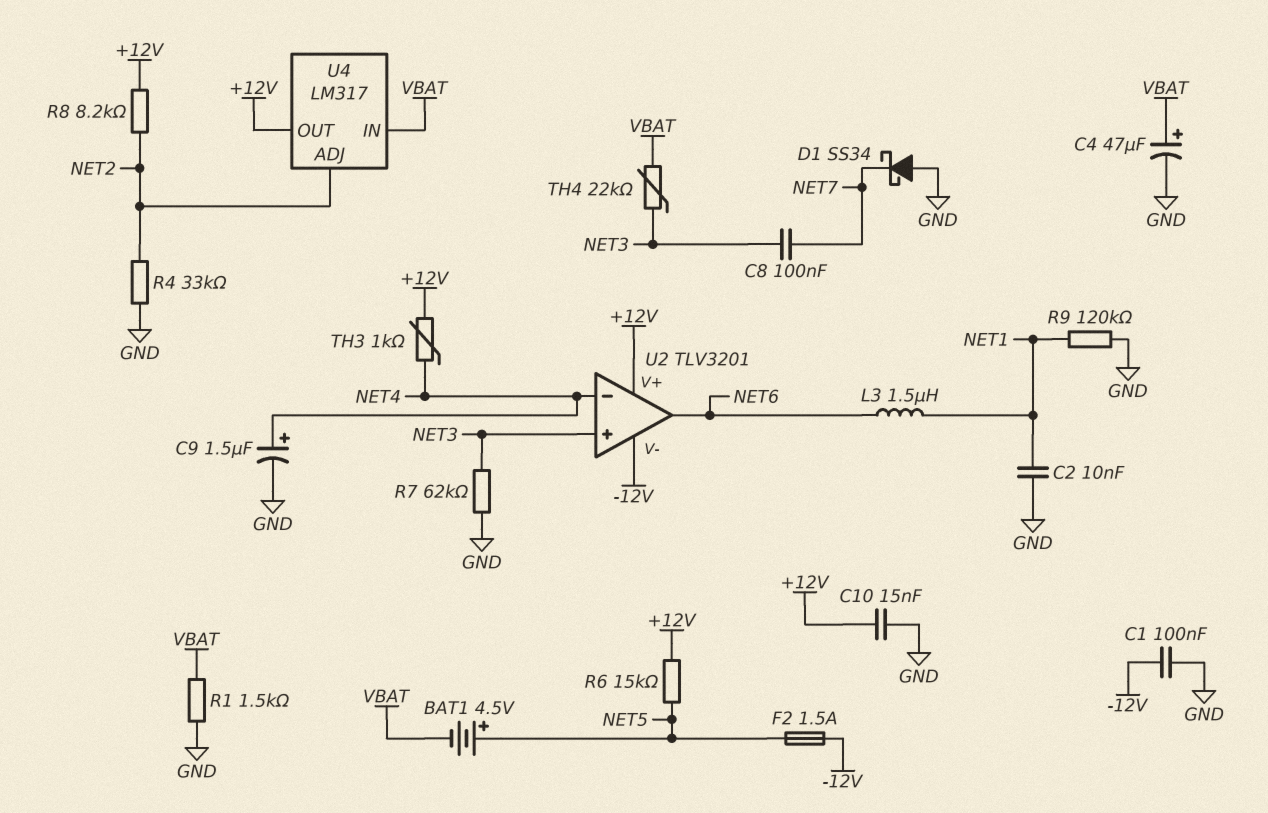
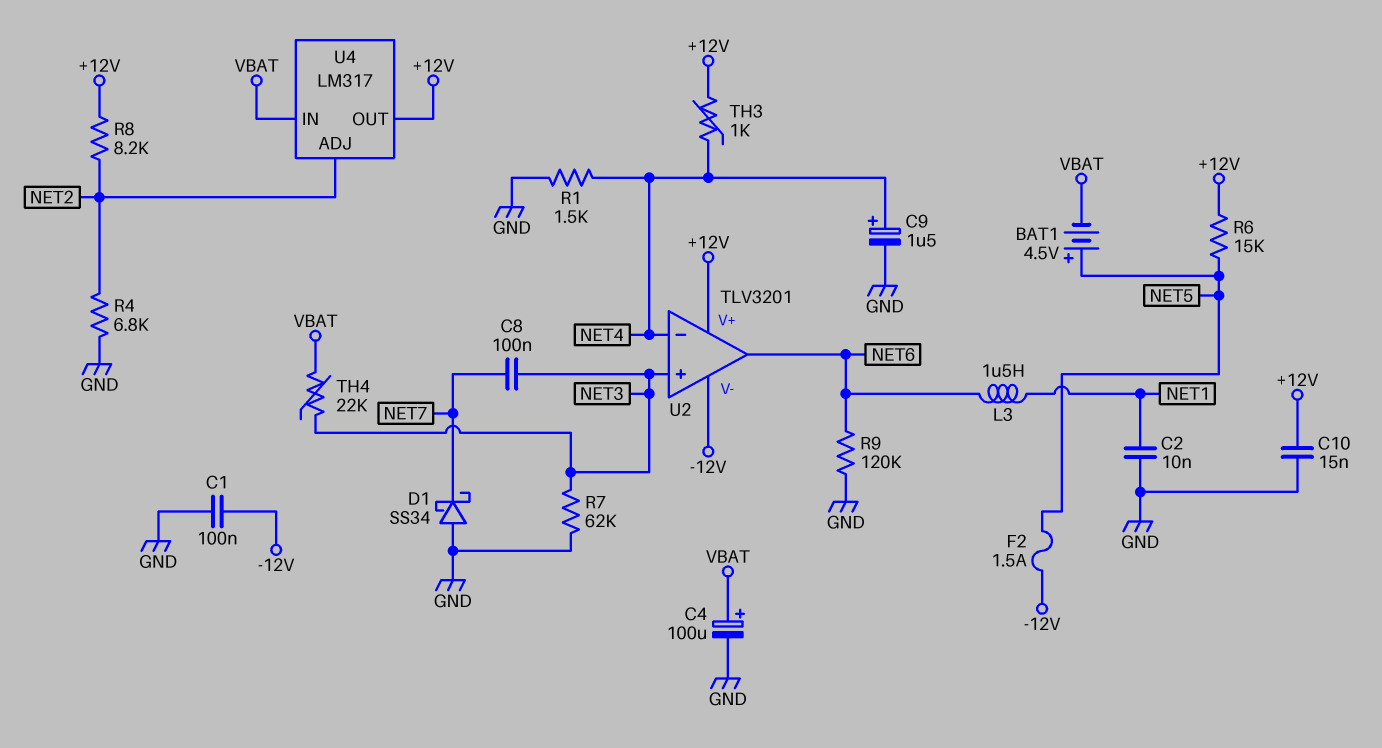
C4: 47uF (plus VBAT, minus GND) -> 100uF (plus VBAT, minus GND)
R1: 1.5k (GND, VBAT) -> 1.5k (GND, NET4)
R4: 33k (GND, NET2) -> 6.8k (GND, NET2)
R9: 120k (GND, NET1) -> 120k (GND, NET6)

